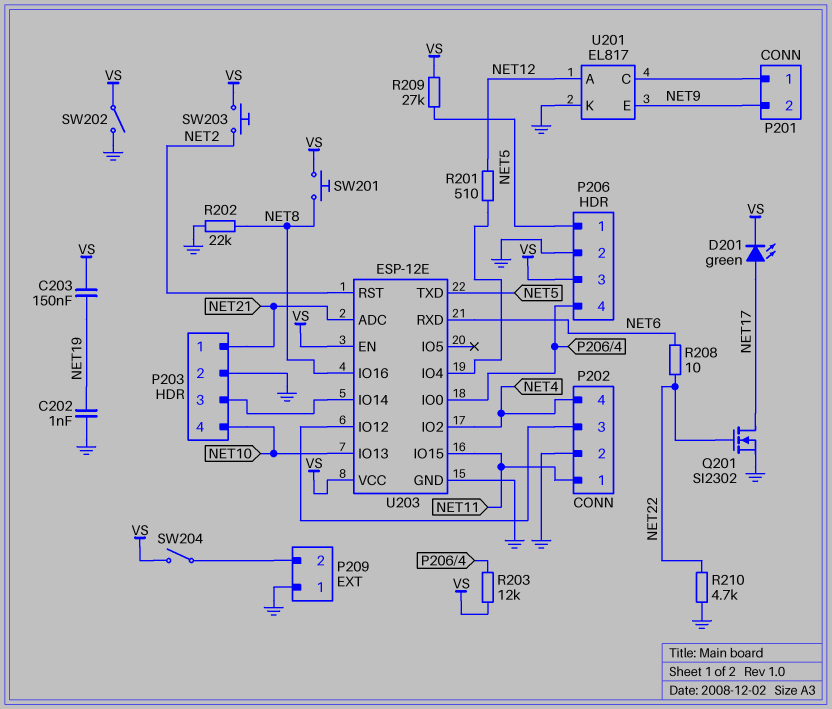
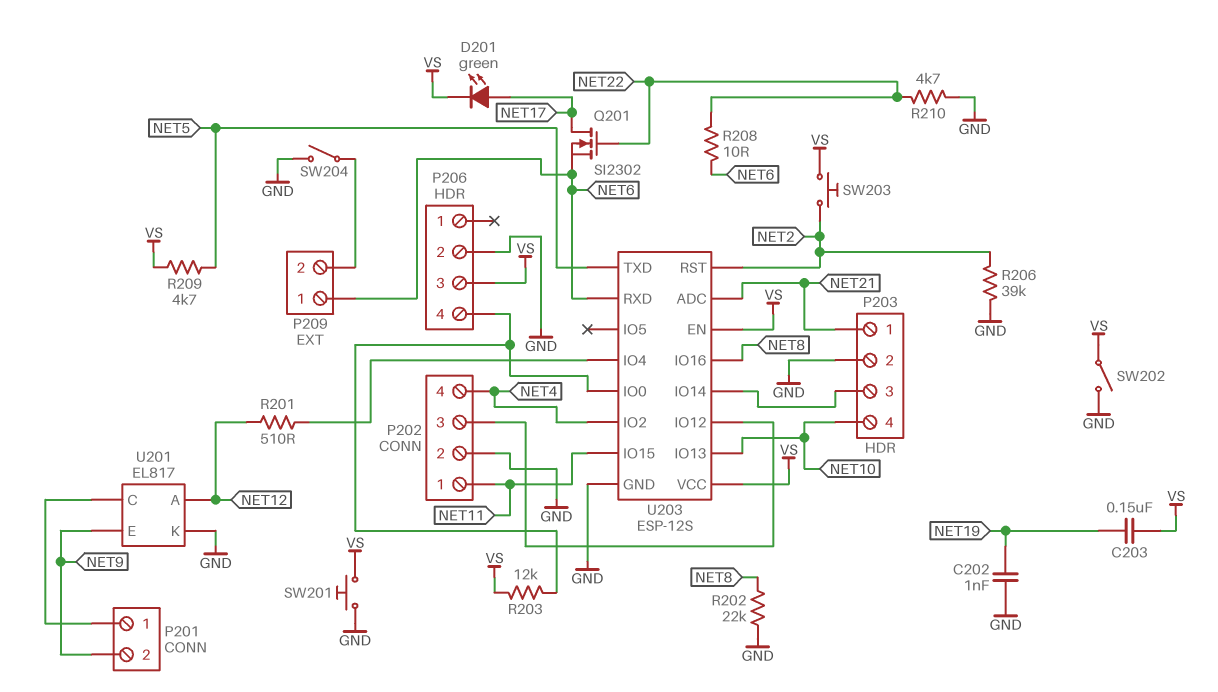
P206 pin 1: NET5 -> none
P209 pin 1: GND -> NET6
Q201: NMOS SI2302 (G NET22, D NET17, S GND) -> NMOS SI2302 (G NET22, D NET17, S NET6)
R206: none -> 39k (GND, NET2)
R209: 27k (NET5, VS) -> 4.7k (NET5, VS)
SW201: button (NET8, VS) -> button (GND, VS)
SW204: switch (P209/2, VS) -> switch (GND, P209/2)
U203: ESP-12E -> ESP-12S

